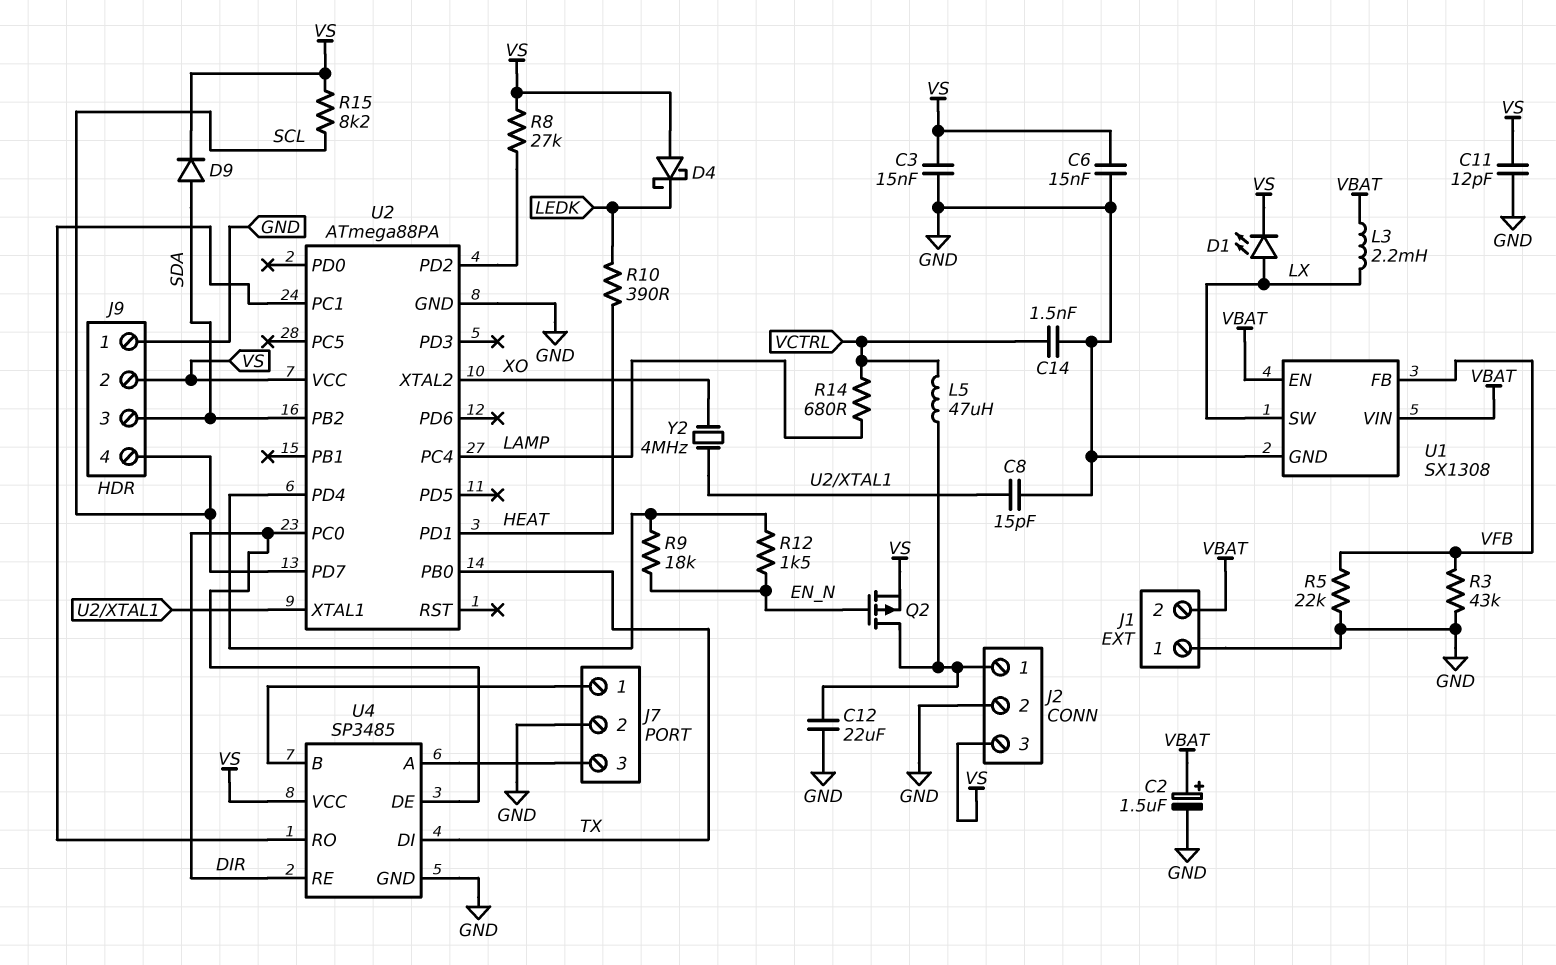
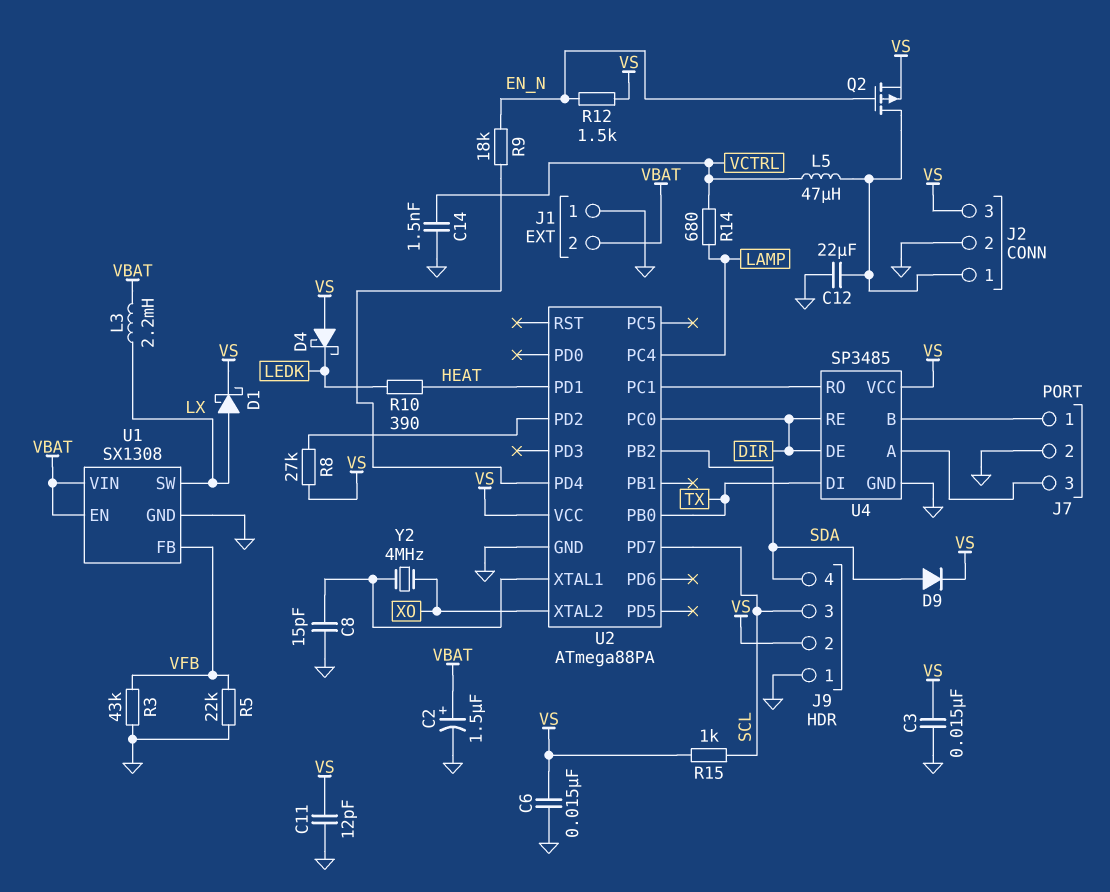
D1: LED (A LX, K VS) -> schottky (A LX, K VS)
J9 pin 3: SDA -> SCL
J9 pin 4: SCL -> SDA
R12: 1.5k (EN_N, U2/PD4) -> 1.5k (EN_N, VS)
R15: 8.2k (SCL, VS) -> 1k (SCL, VS)

